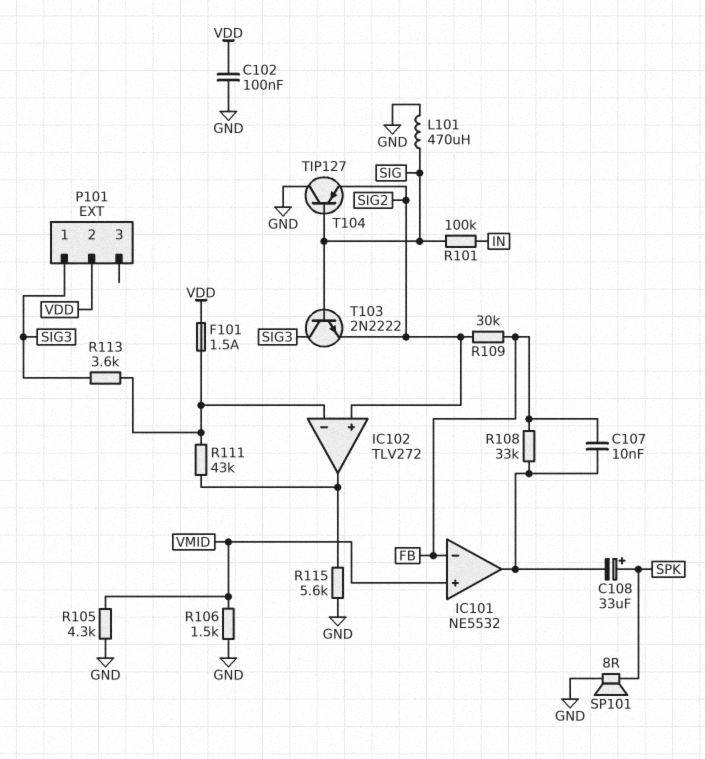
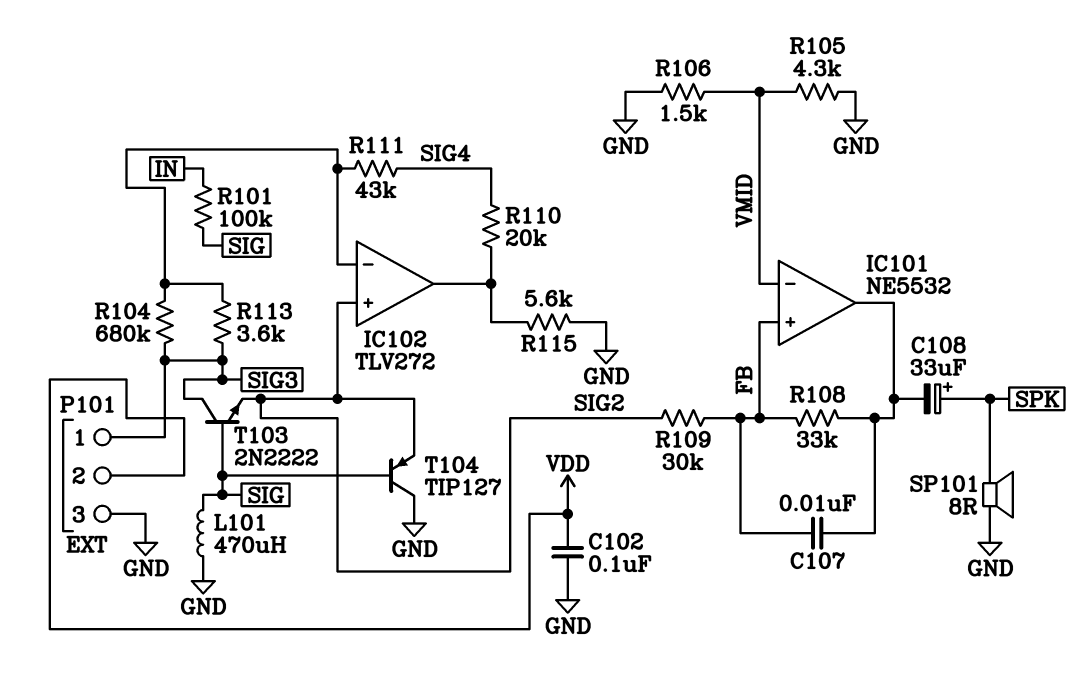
F101: 1.5A (IC102/in-, VDD) -> none
IC101 pin in+: VMID -> FB
IC101 pin in-: FB -> VMID
P101 pin 3: none -> GND
R104: none -> 680k (IC102/in-, SIG3)
R110: none -> 20k (IC102/out, SIG4)
R111: 43k (IC102/in-, IC102/out) -> 43k (IC102/in-, SIG4)

